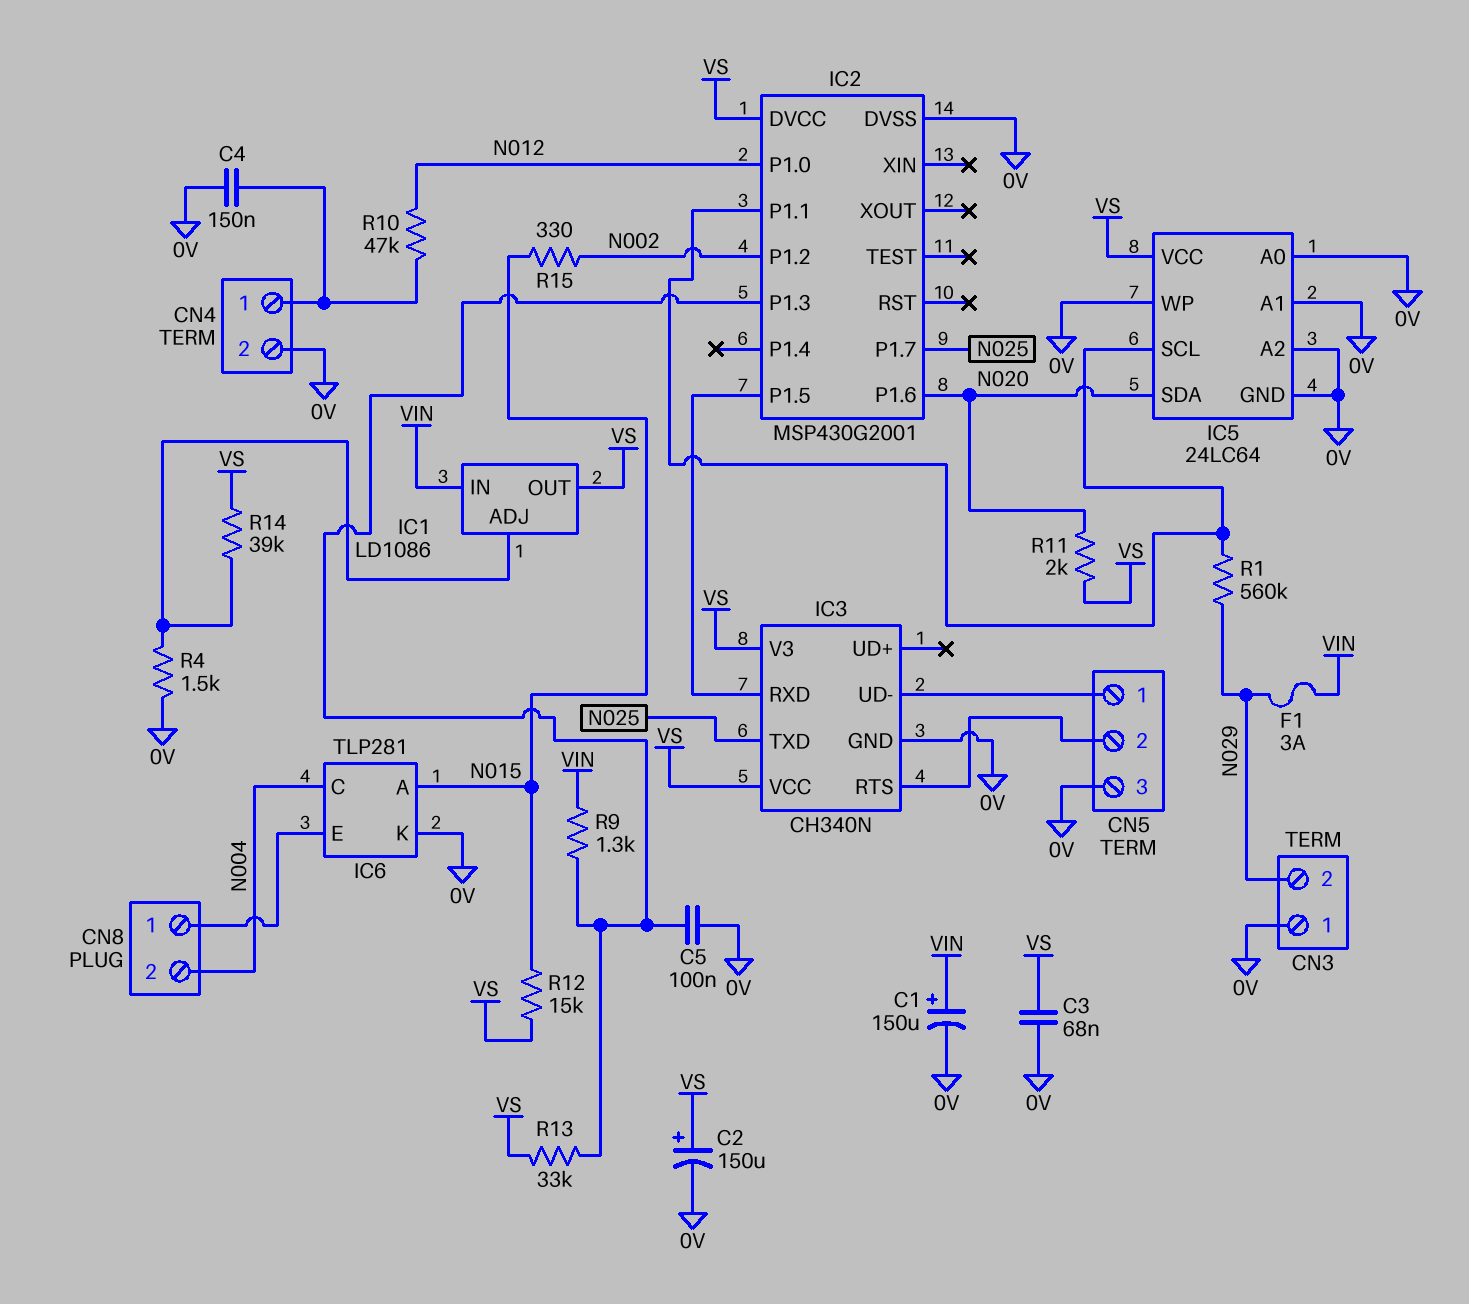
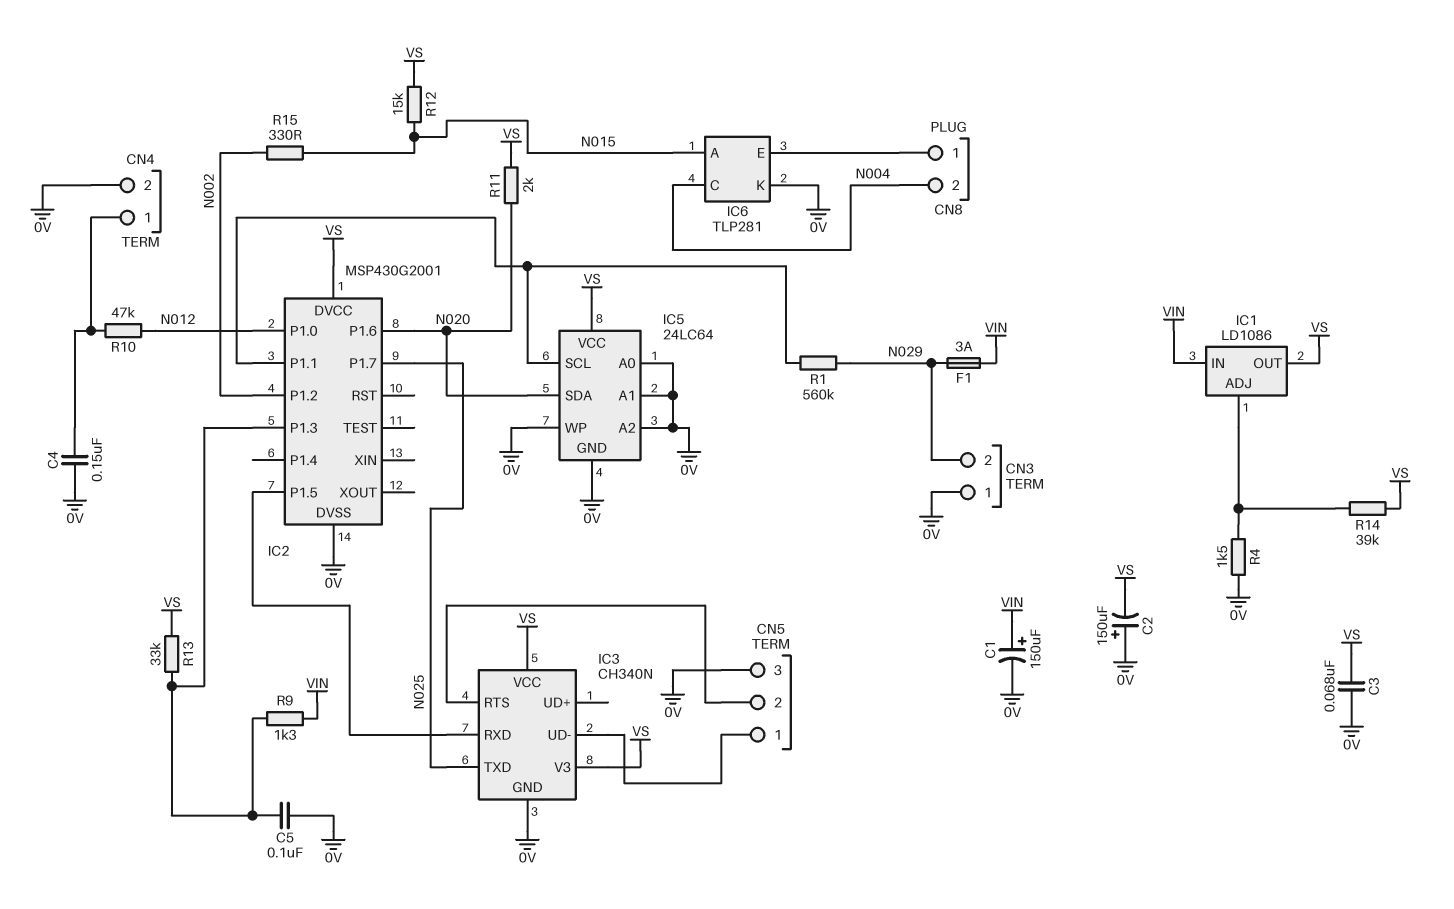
C2: 150uF (plus VS, minus 0V) -> 150uF (plus 0V, minus VS)

